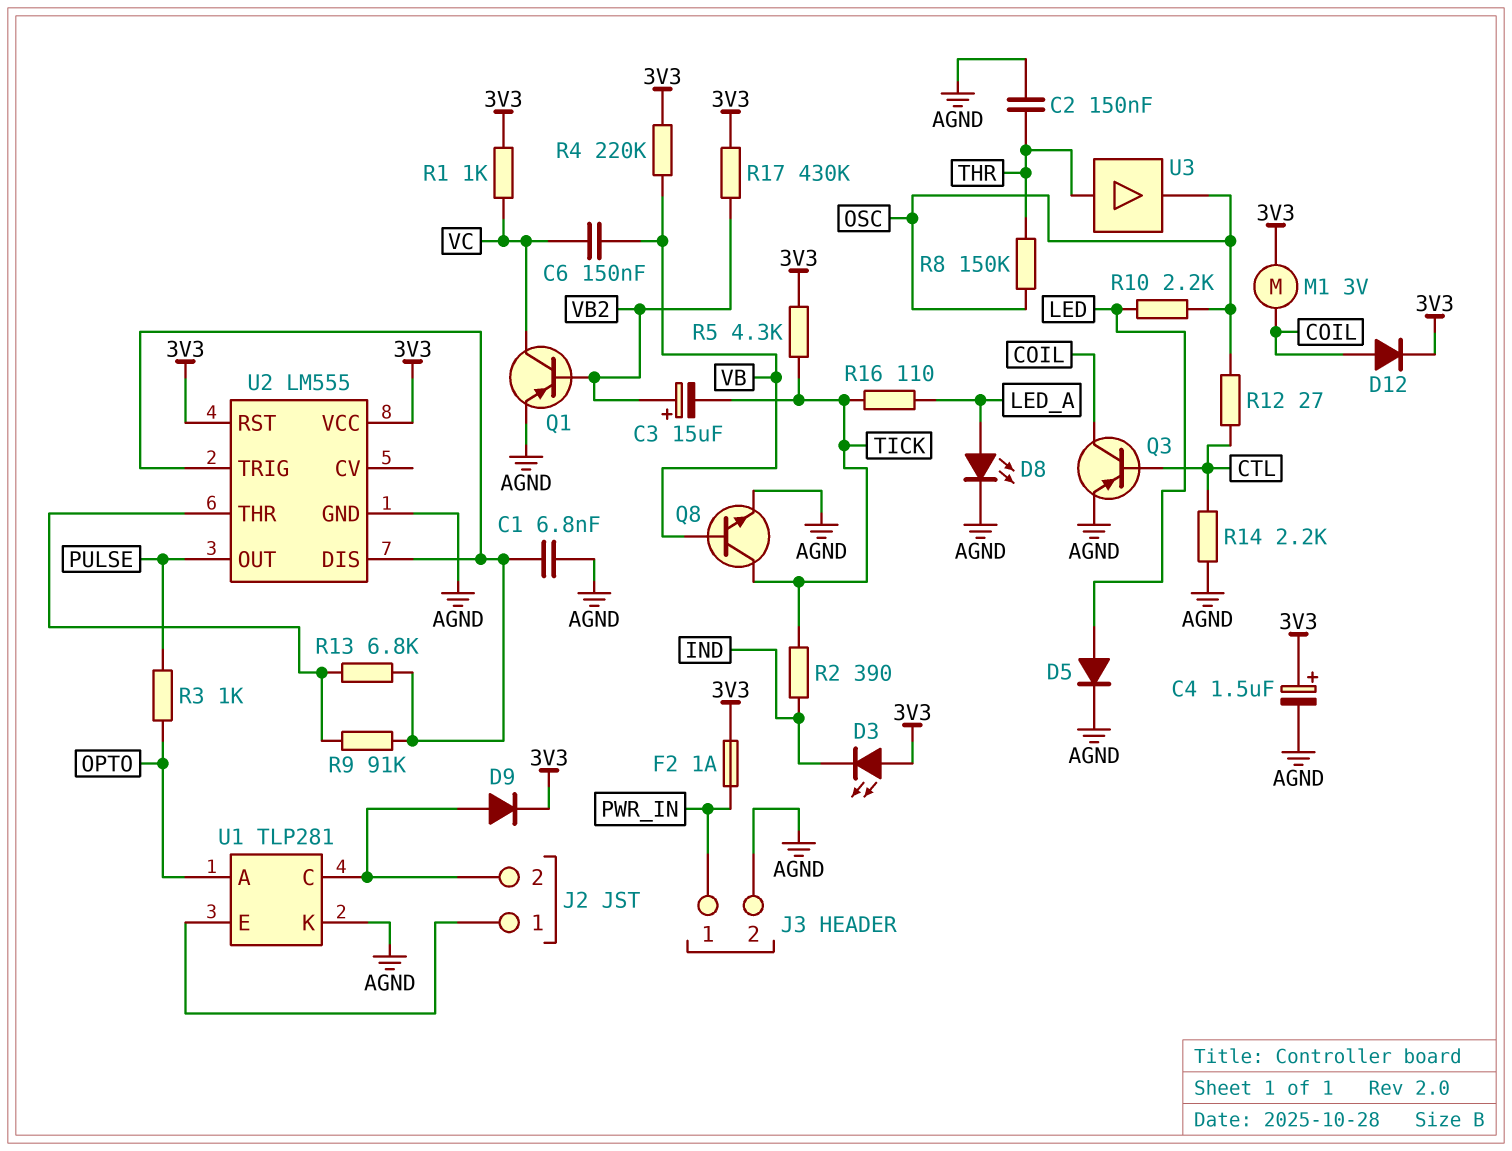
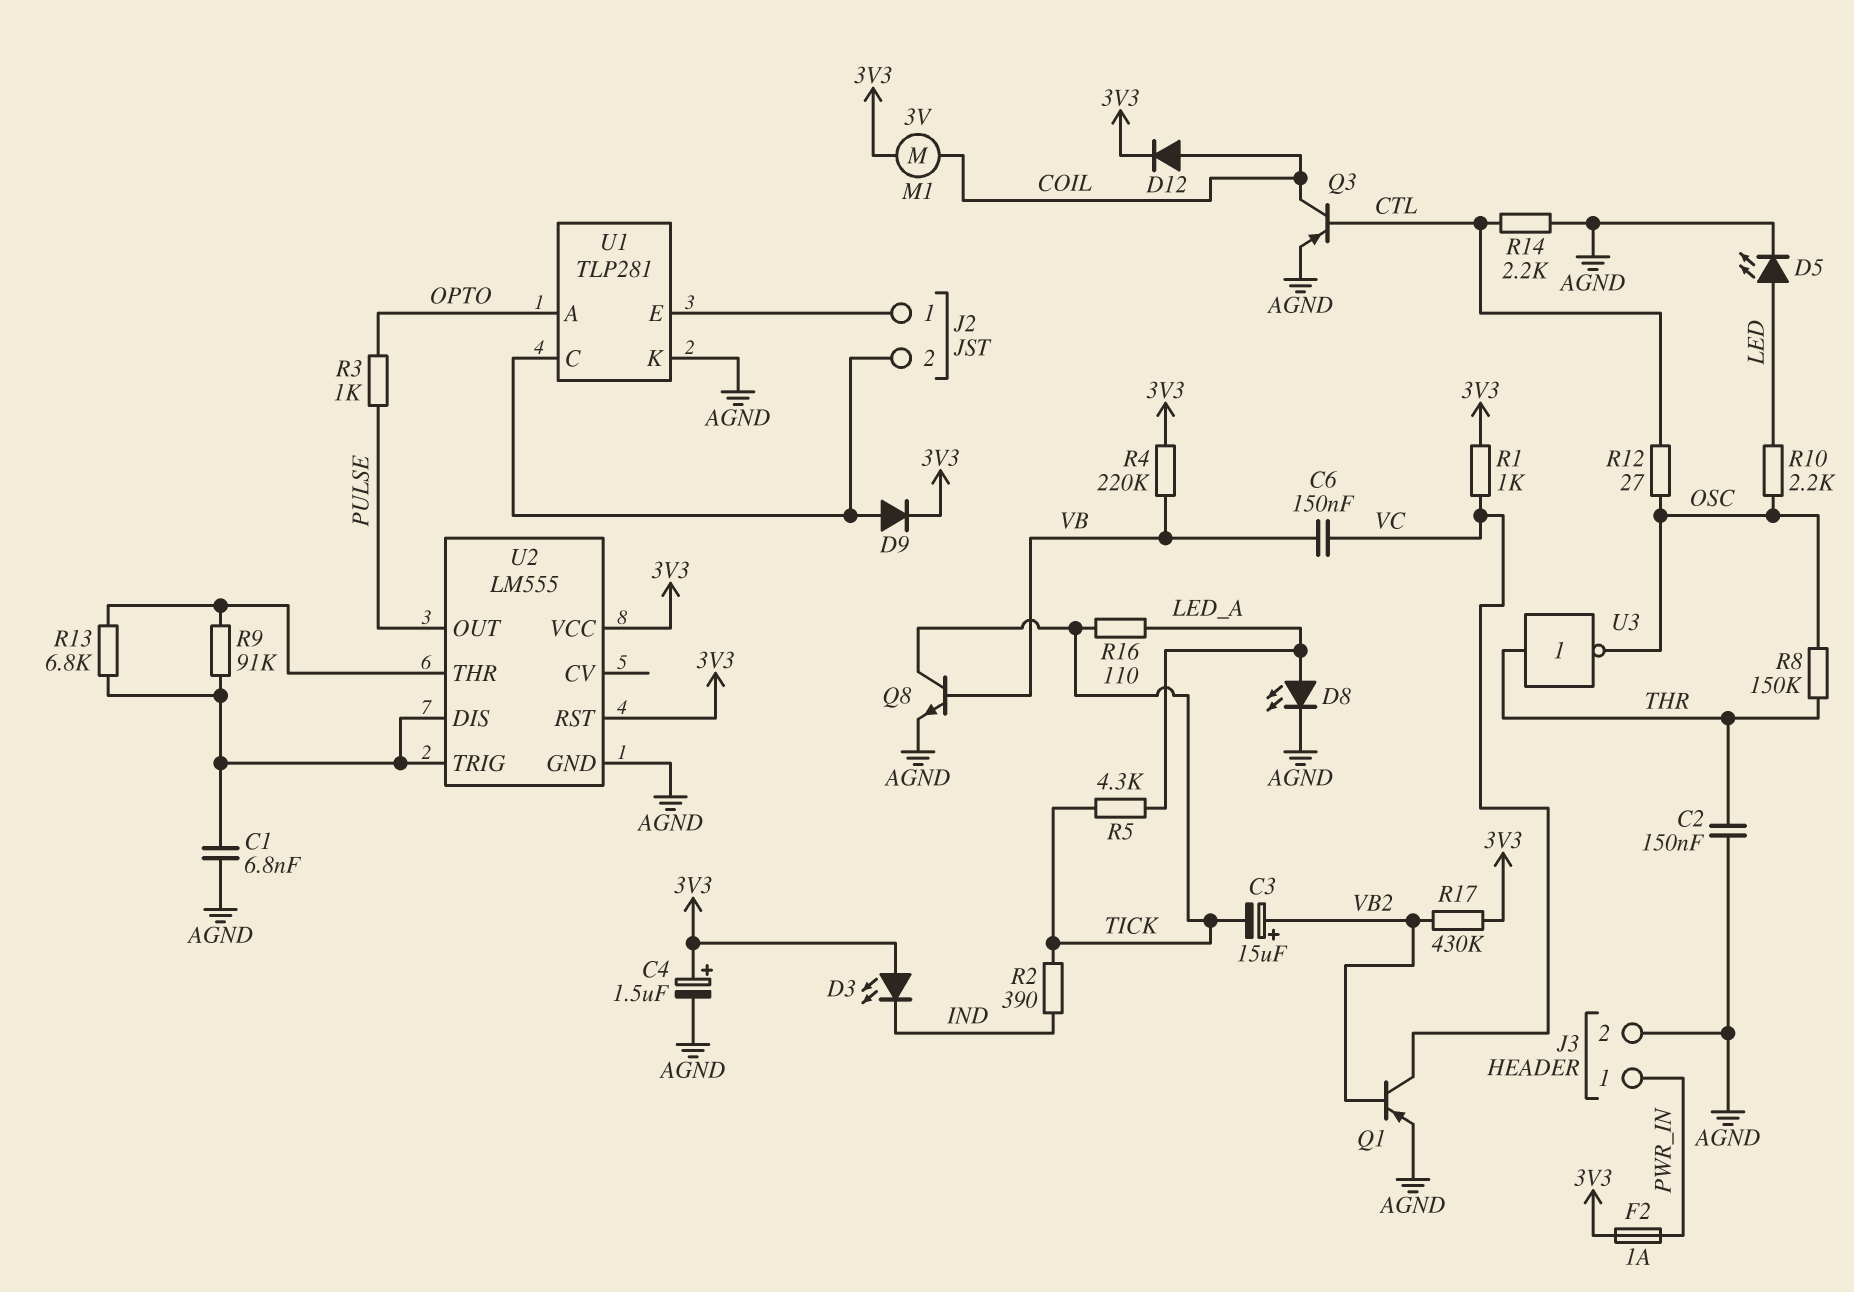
D5: diode (A LED, K AGND) -> LED (A LED, K AGND)
R5: 4.3k (3V3, TICK) -> 4.3k (LED_A, TICK)
U3: buffer (in THR, out OSC) -> NOT (in THR, out OSC)

